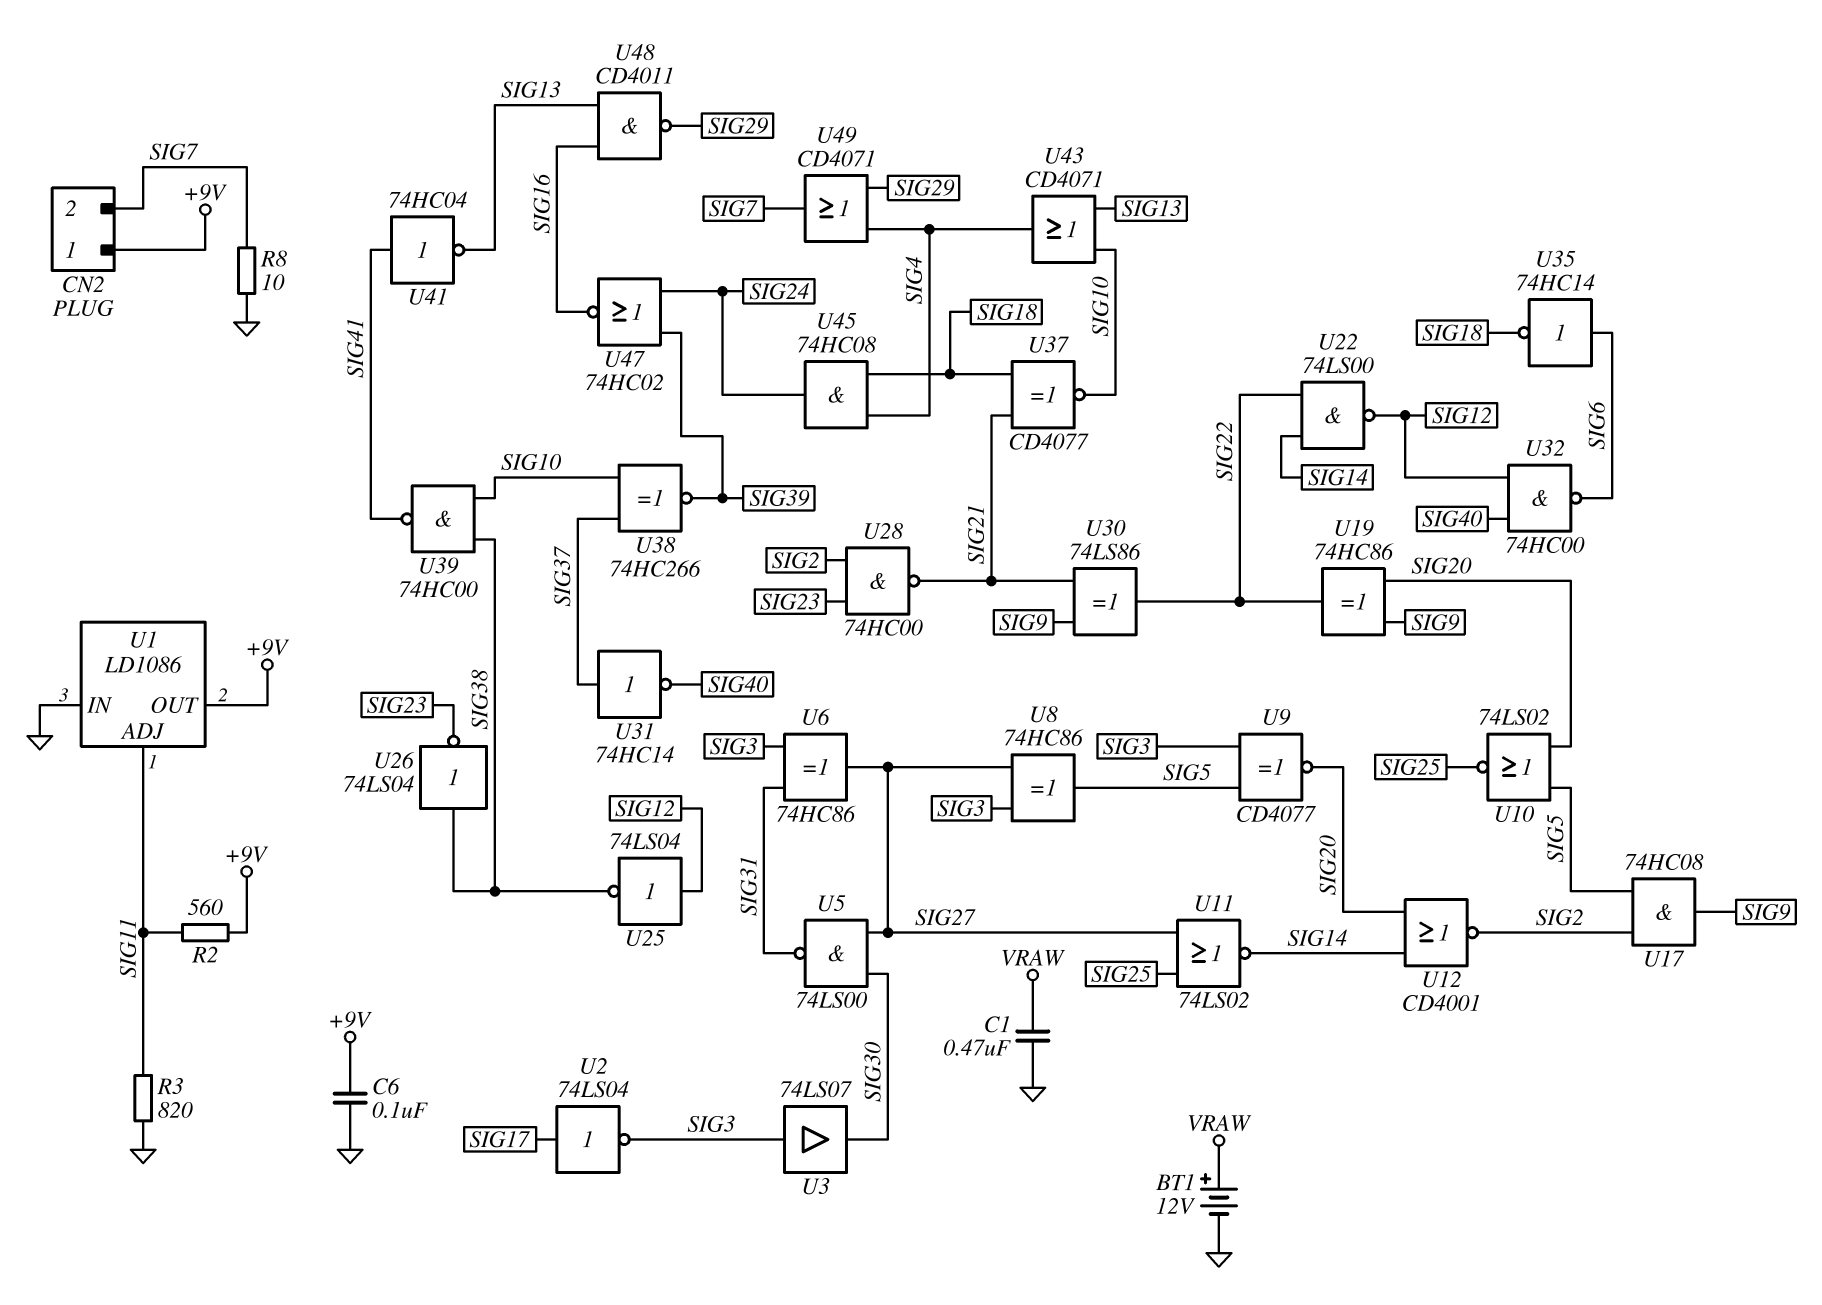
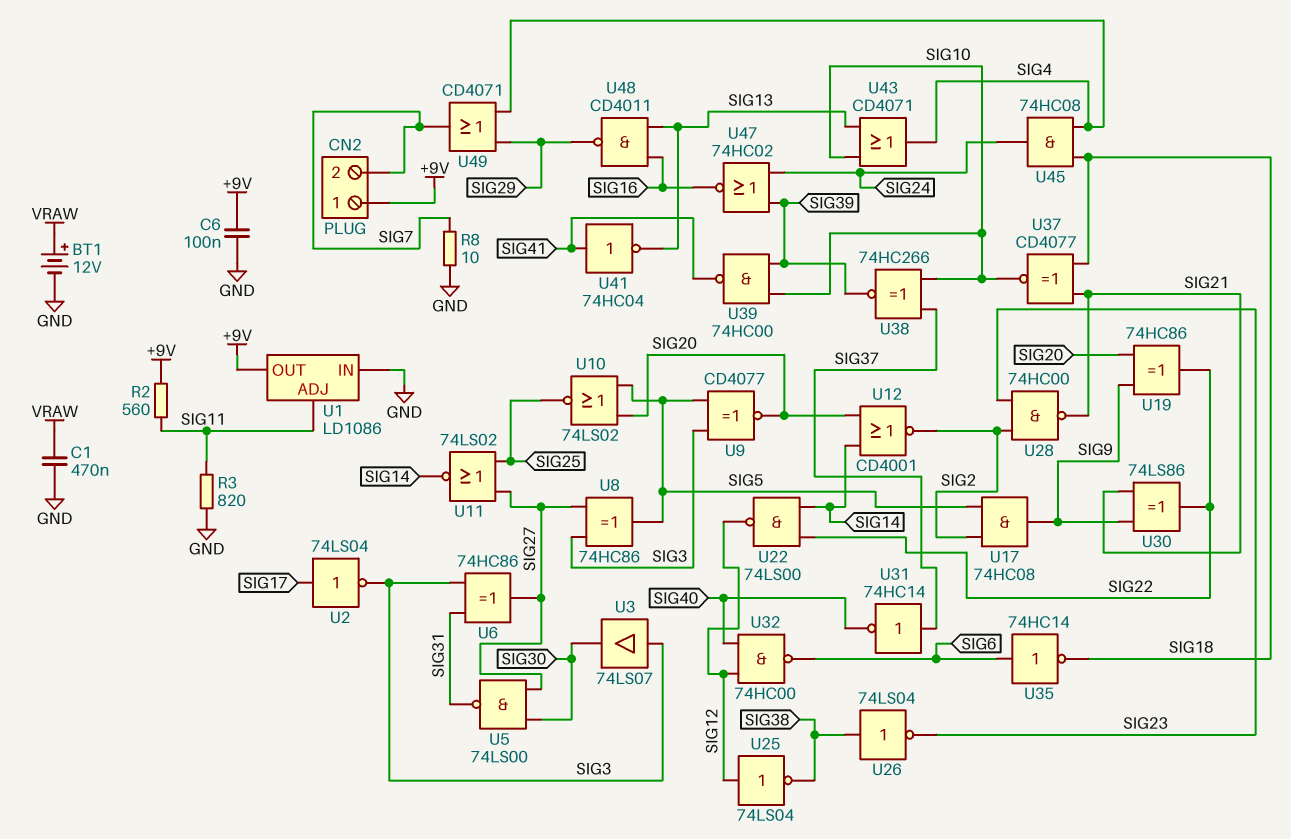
U39: NAND 74HC00 (in SIG10, in SIG38, out SIG41) -> NAND 74HC00 (in SIG10, in SIG39, out SIG41)

